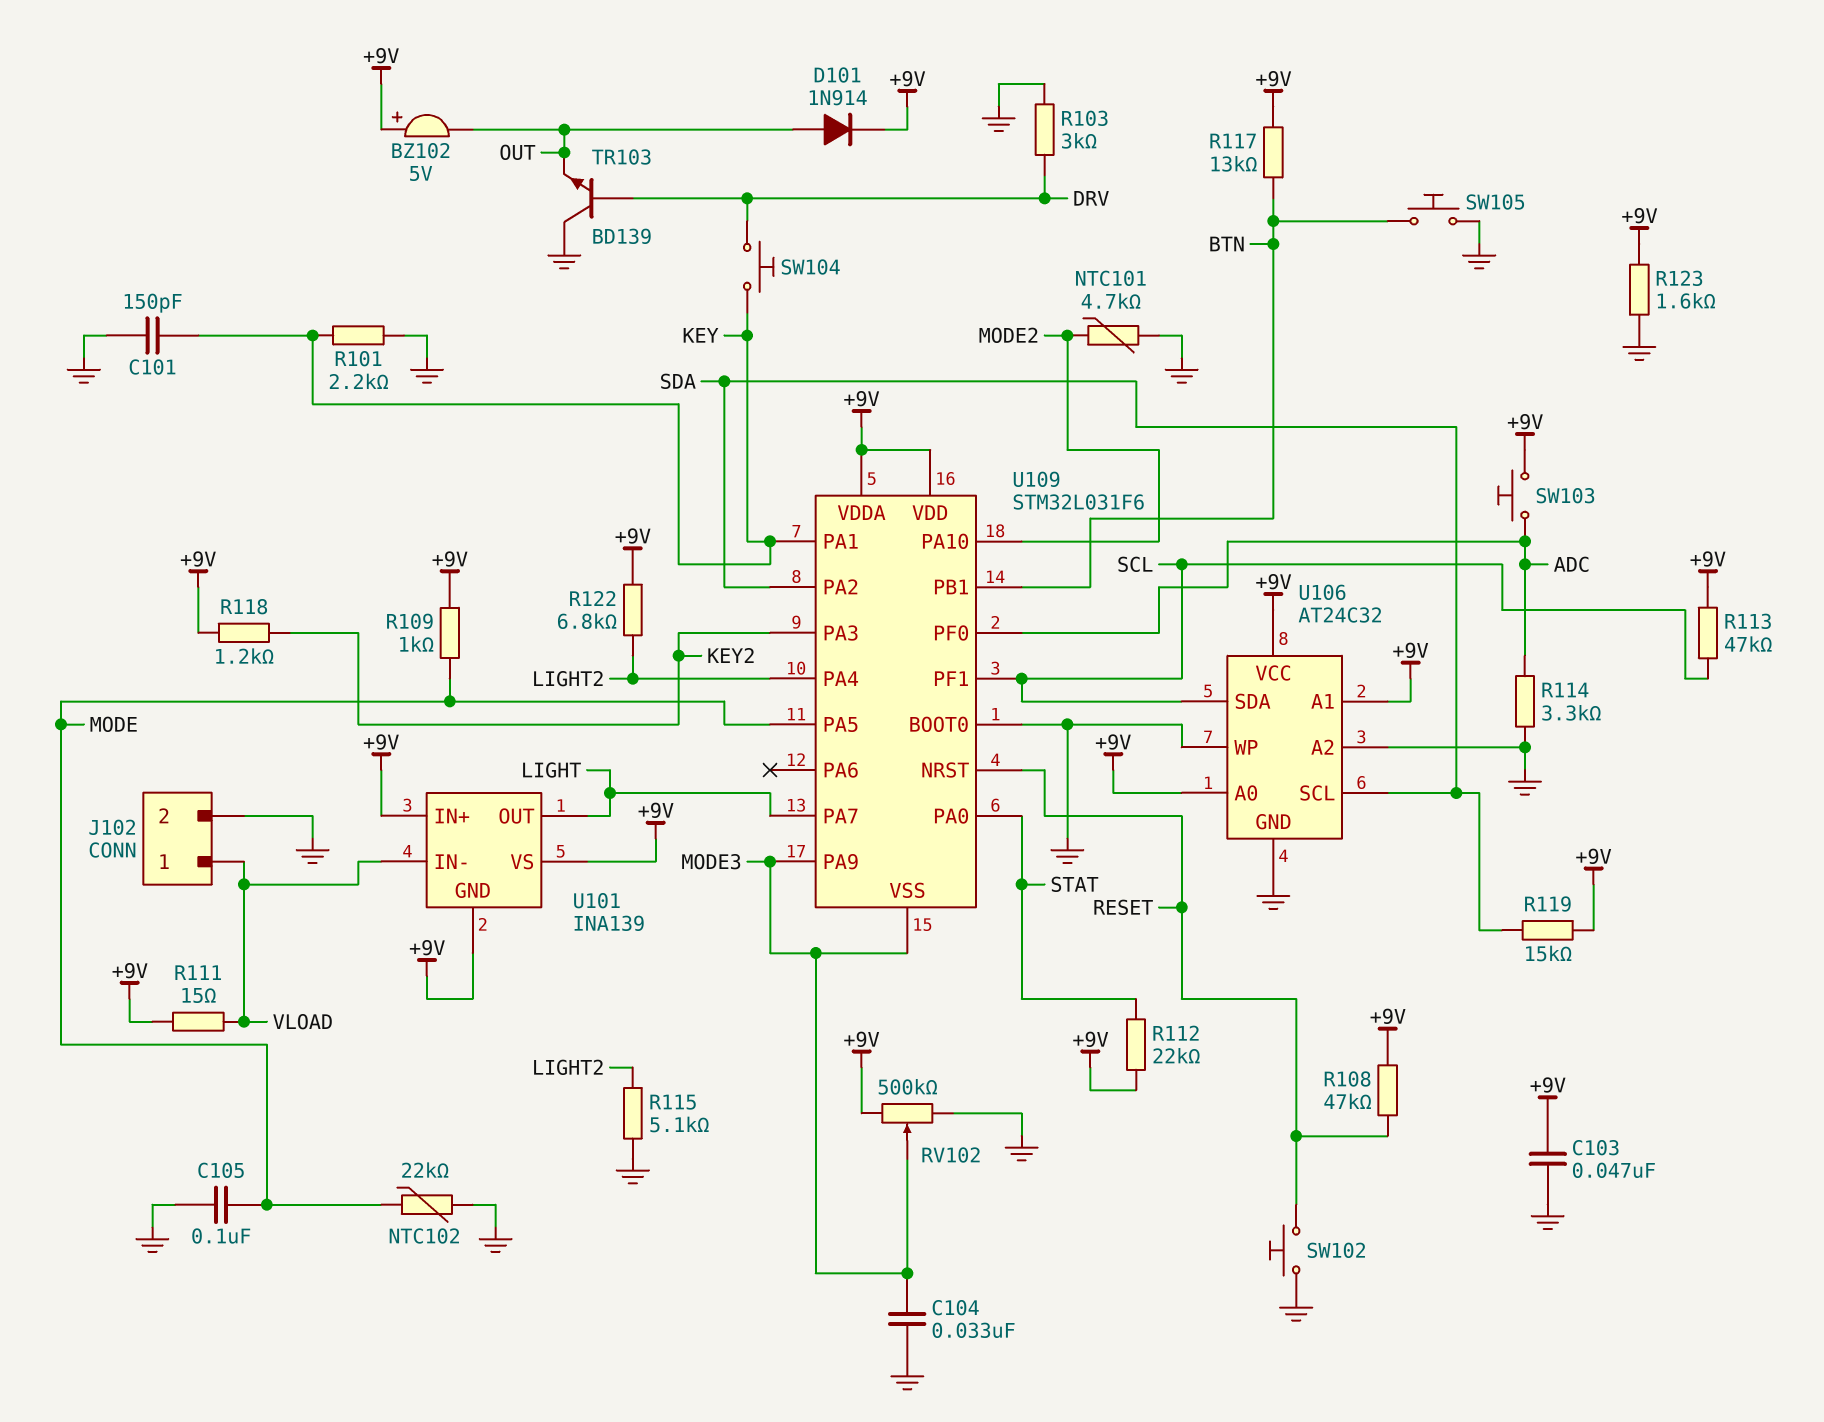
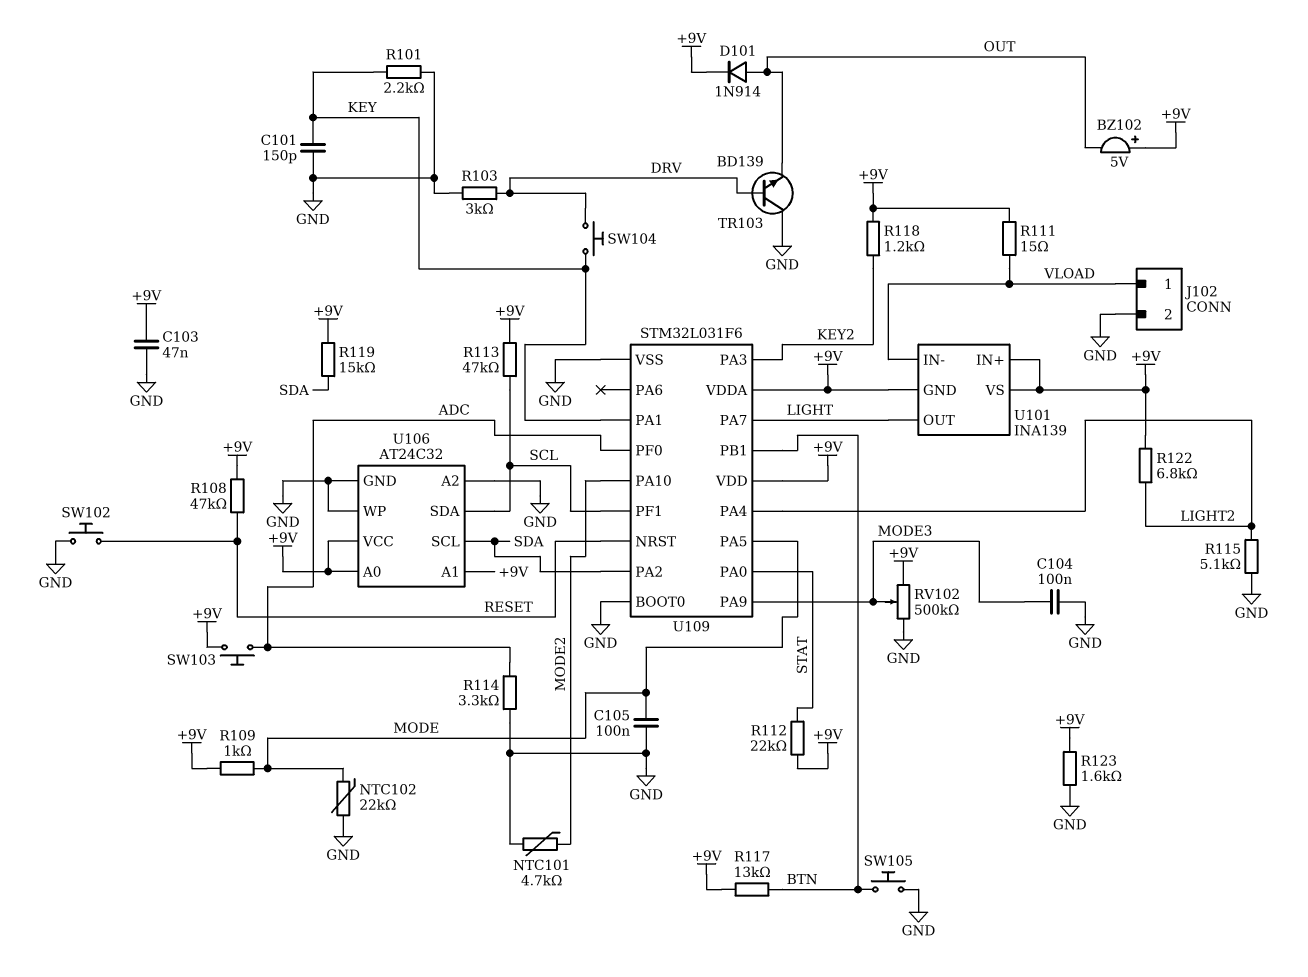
C104: 33nF (GND, MODE3) -> 100nF (GND, MODE3)
U109 pin VSS: MODE3 -> GND

